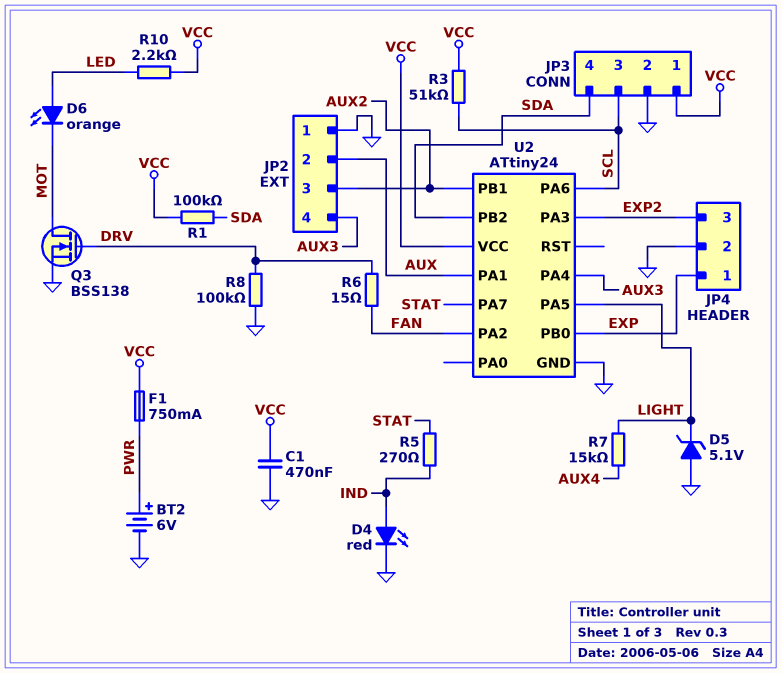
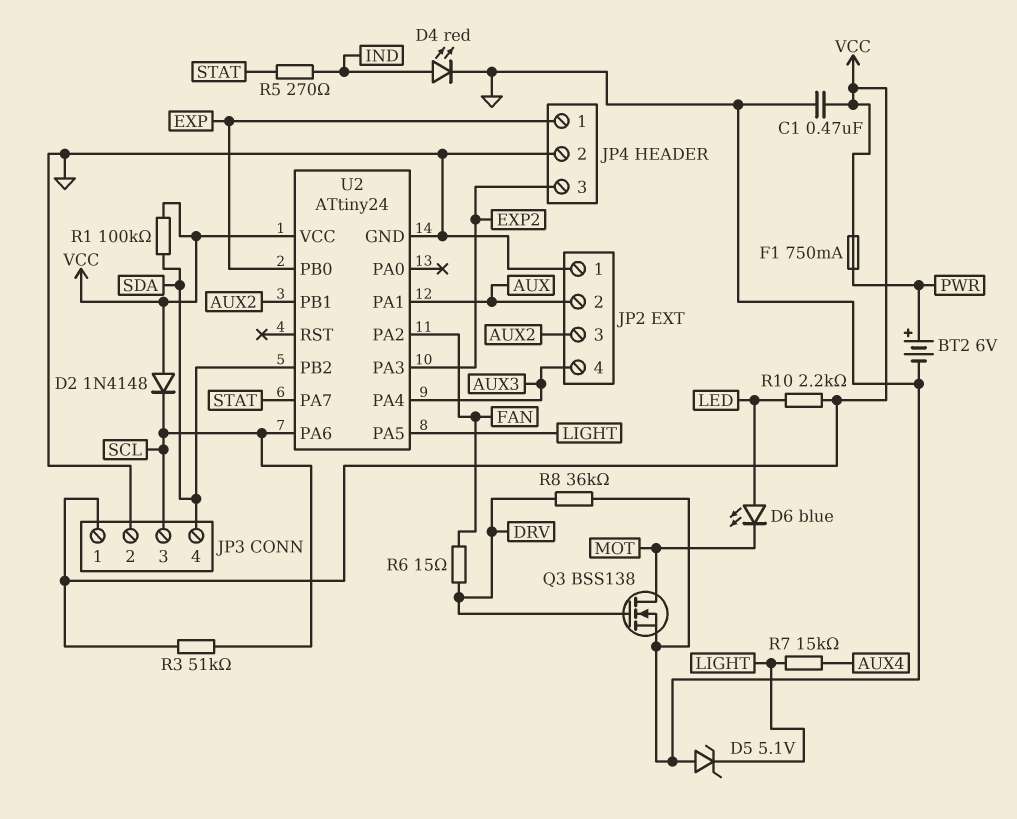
D2: none -> diode 1N4148 (A VCC, K SCL)
D6: LED orange (A LED, K MOT) -> LED blue (A LED, K MOT)
R8: 100k (DRV, GND) -> 36k (DRV, GND)

